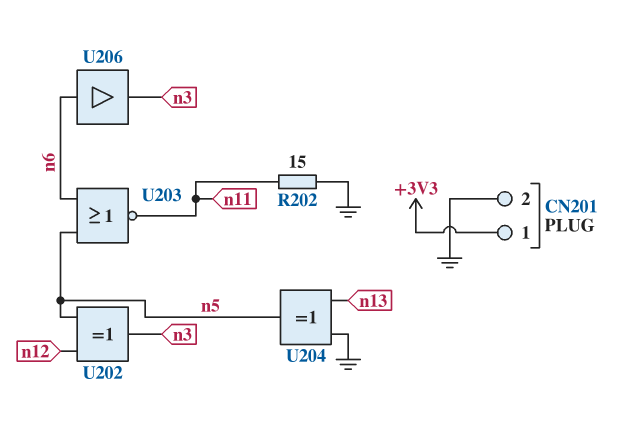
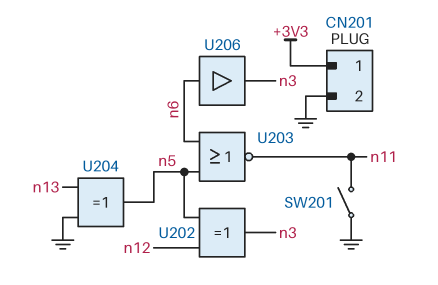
R202: 15 (GND, n11) -> none
SW201: none -> switch (GND, n11)

